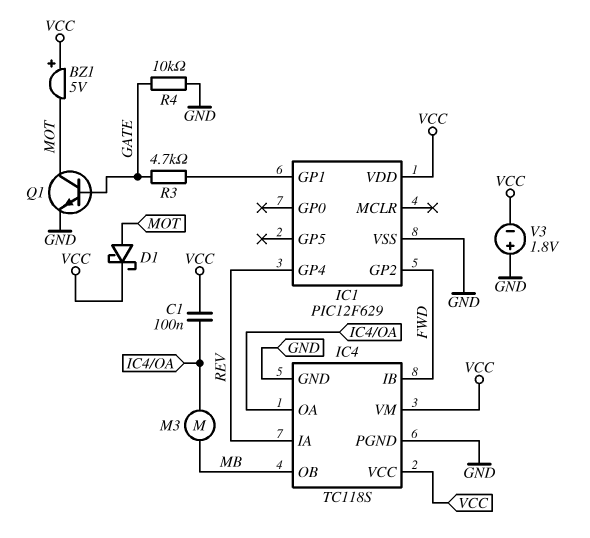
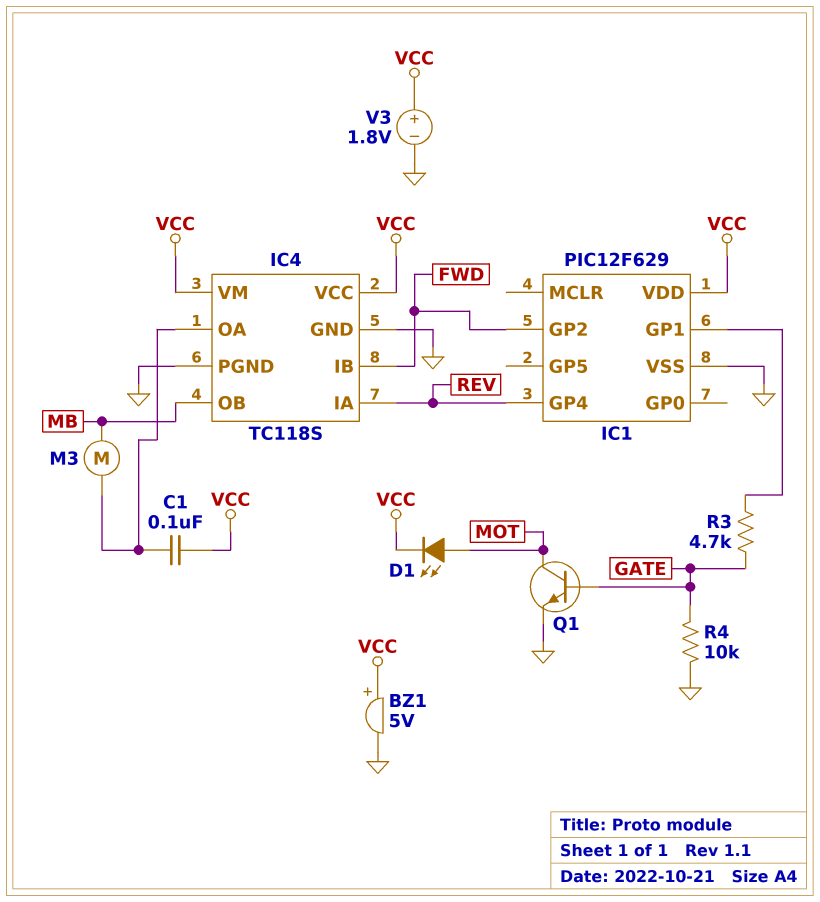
BZ1: buzzer 5V (plus VCC, minus MOT) -> buzzer 5V (plus VCC, minus GND)
D1: schottky (A MOT, K VCC) -> LED (A MOT, K VCC)
V3: 1.8V (plus GND, minus VCC) -> 1.8V (plus VCC, minus GND)

